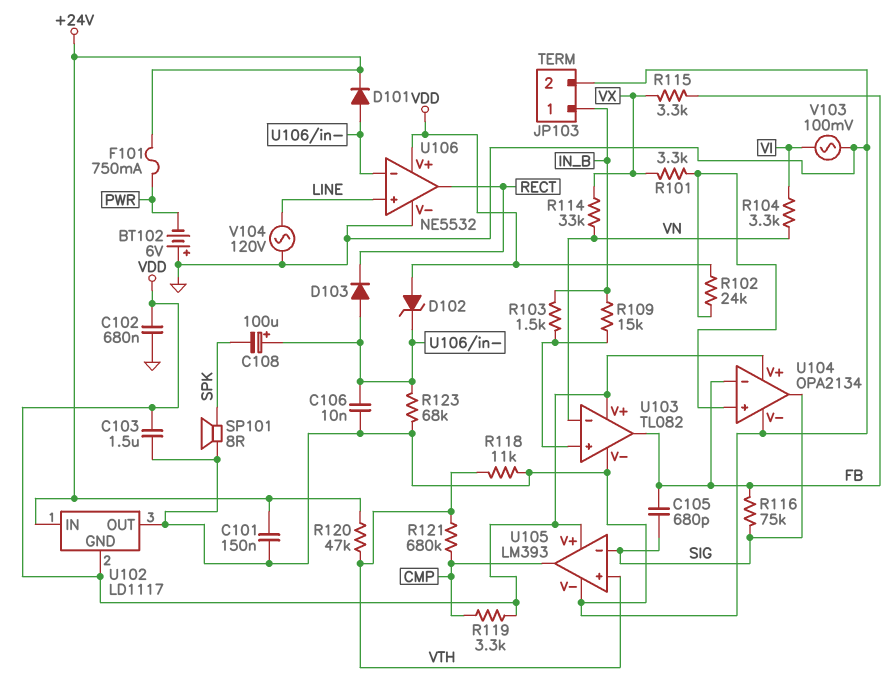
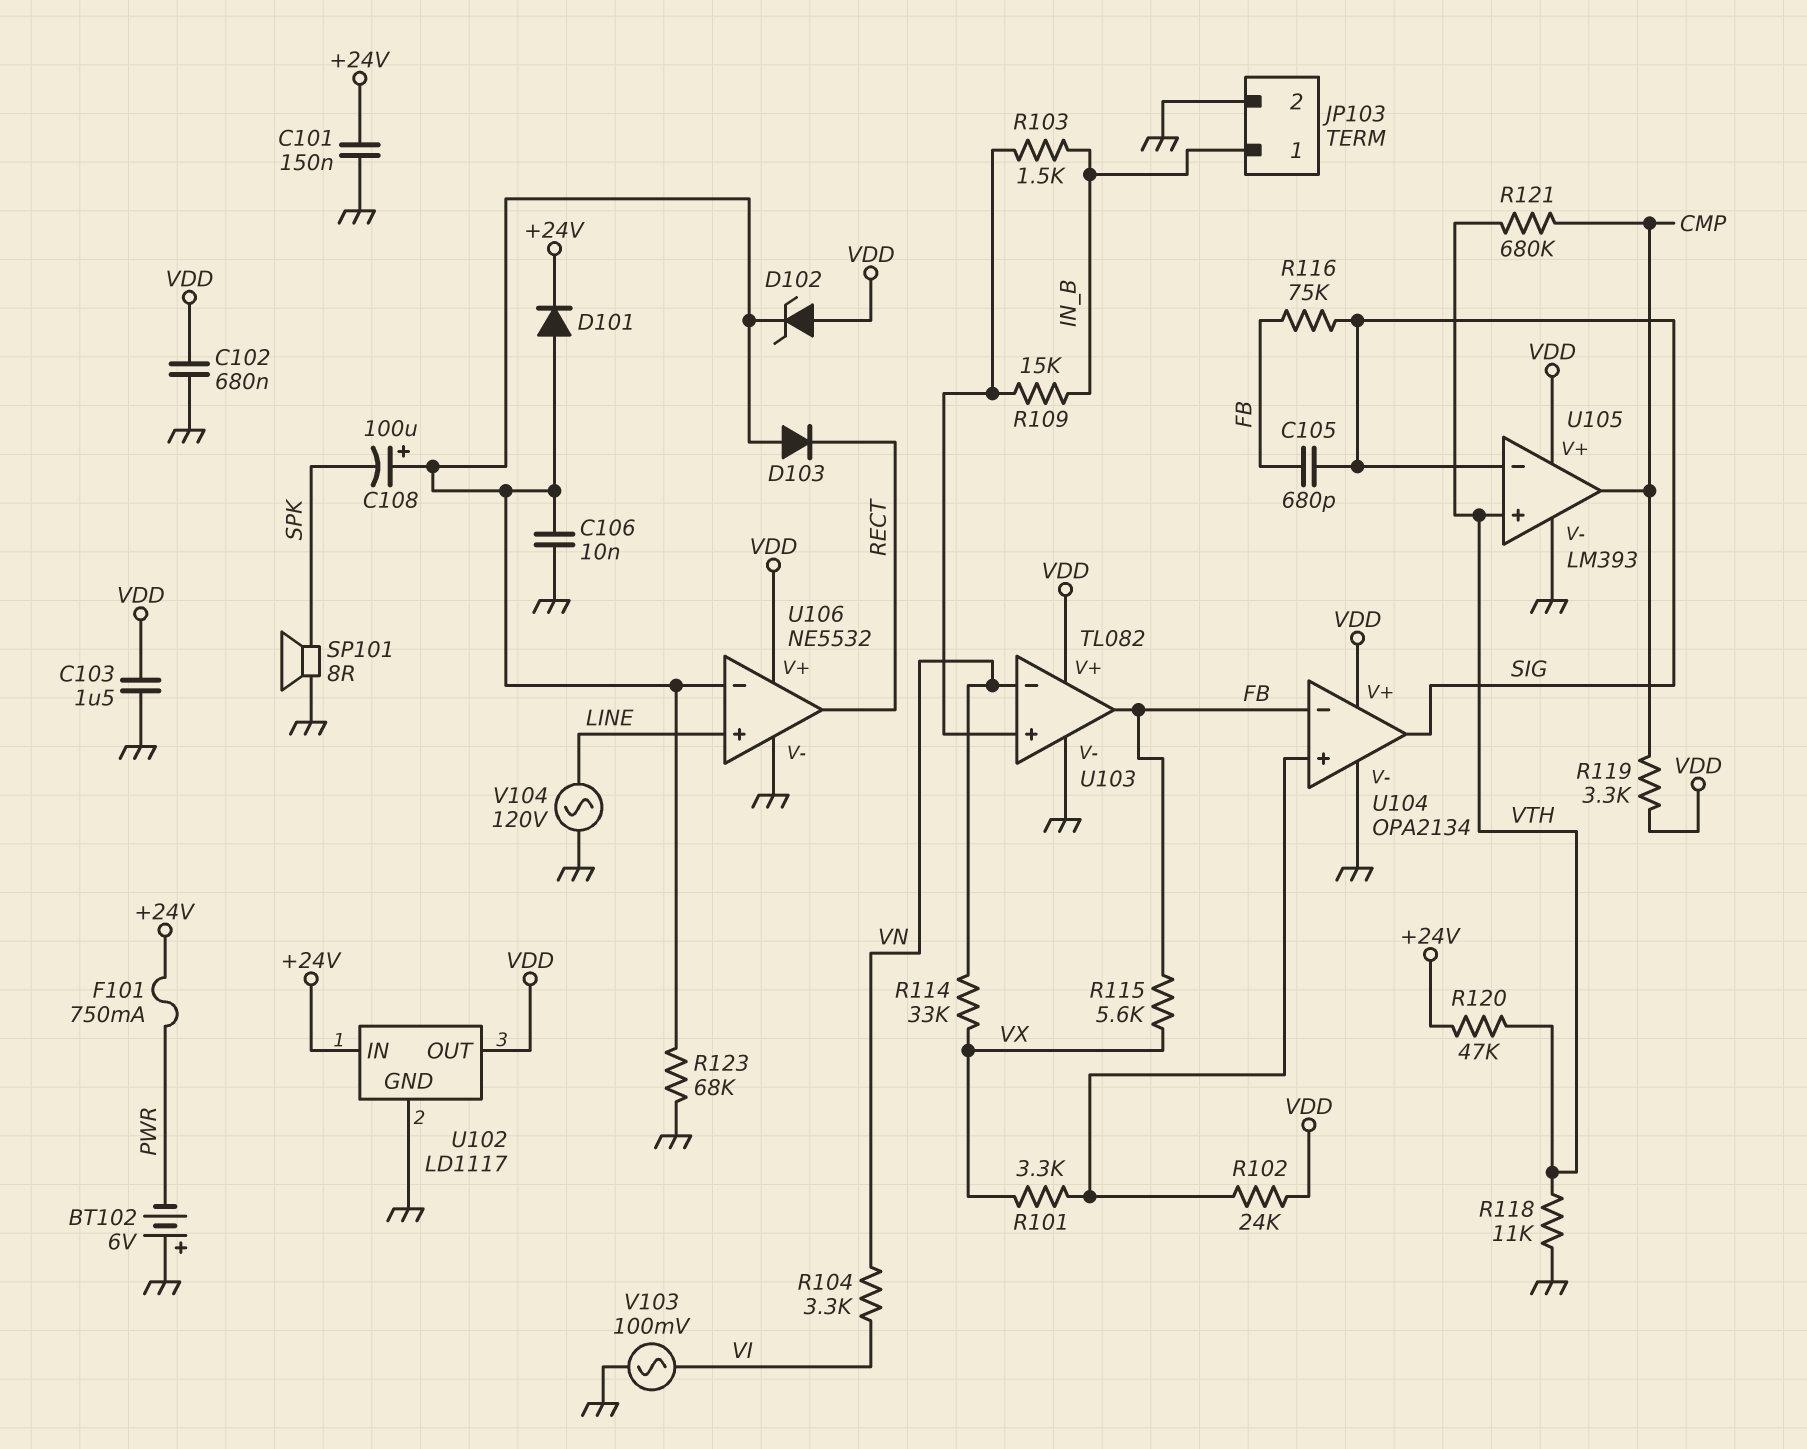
R115: 3.3k (FB, VX) -> 5.6k (FB, VX)
U102 pin GND: VDD -> GND
U102 pin OUT: GND -> VDD

